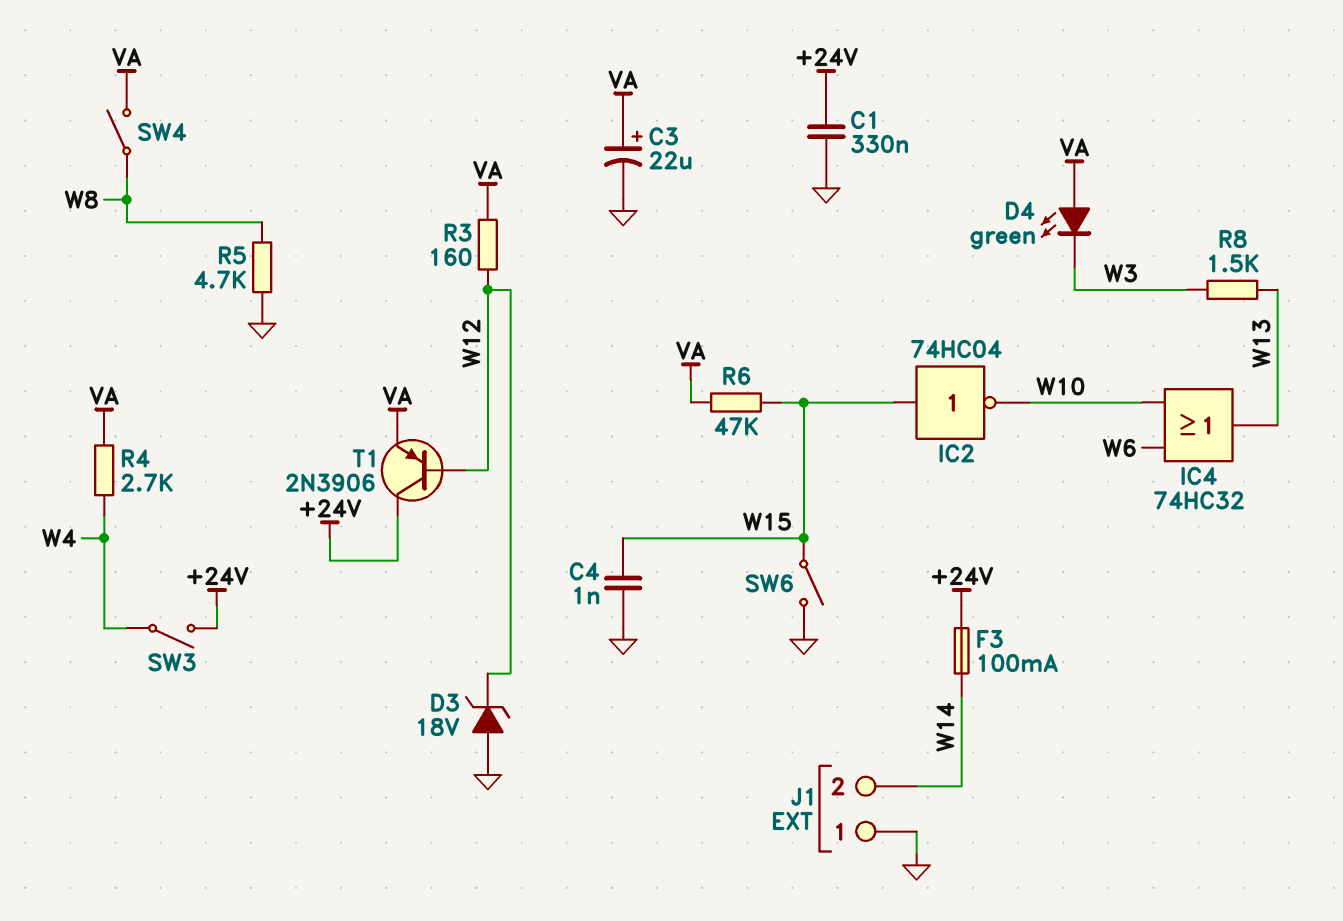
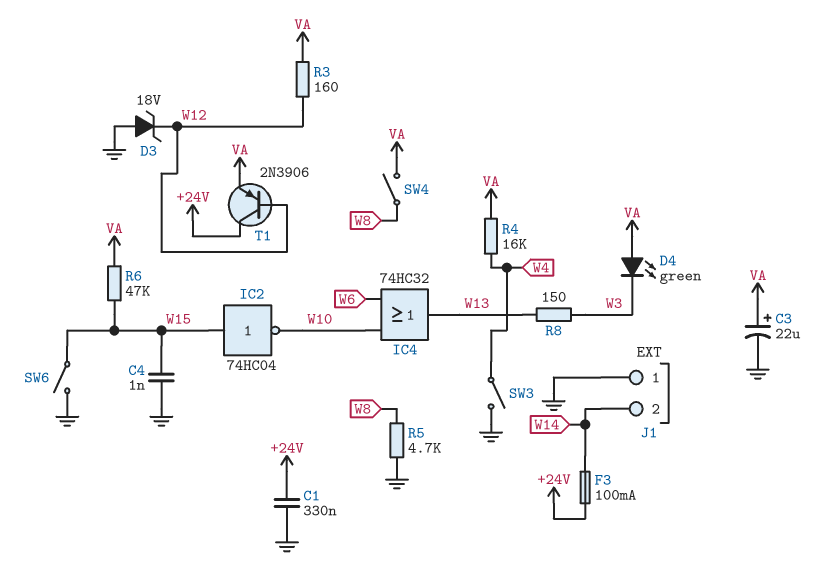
R4: 2.7k (VA, W4) -> 16k (VA, W4)
R8: 1.5k (W3, W13) -> 150 (W3, W13)
SW3: switch (+24V, W4) -> switch (GND, W4)

